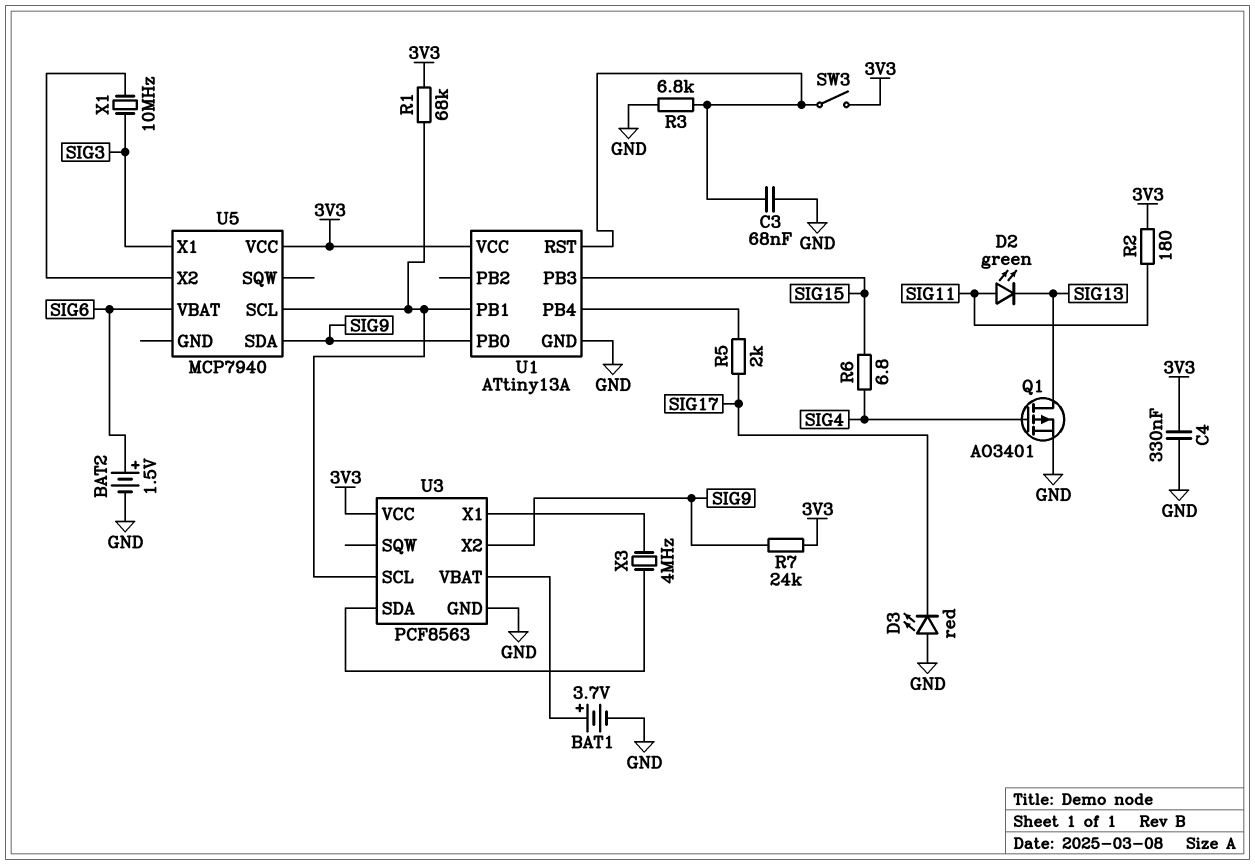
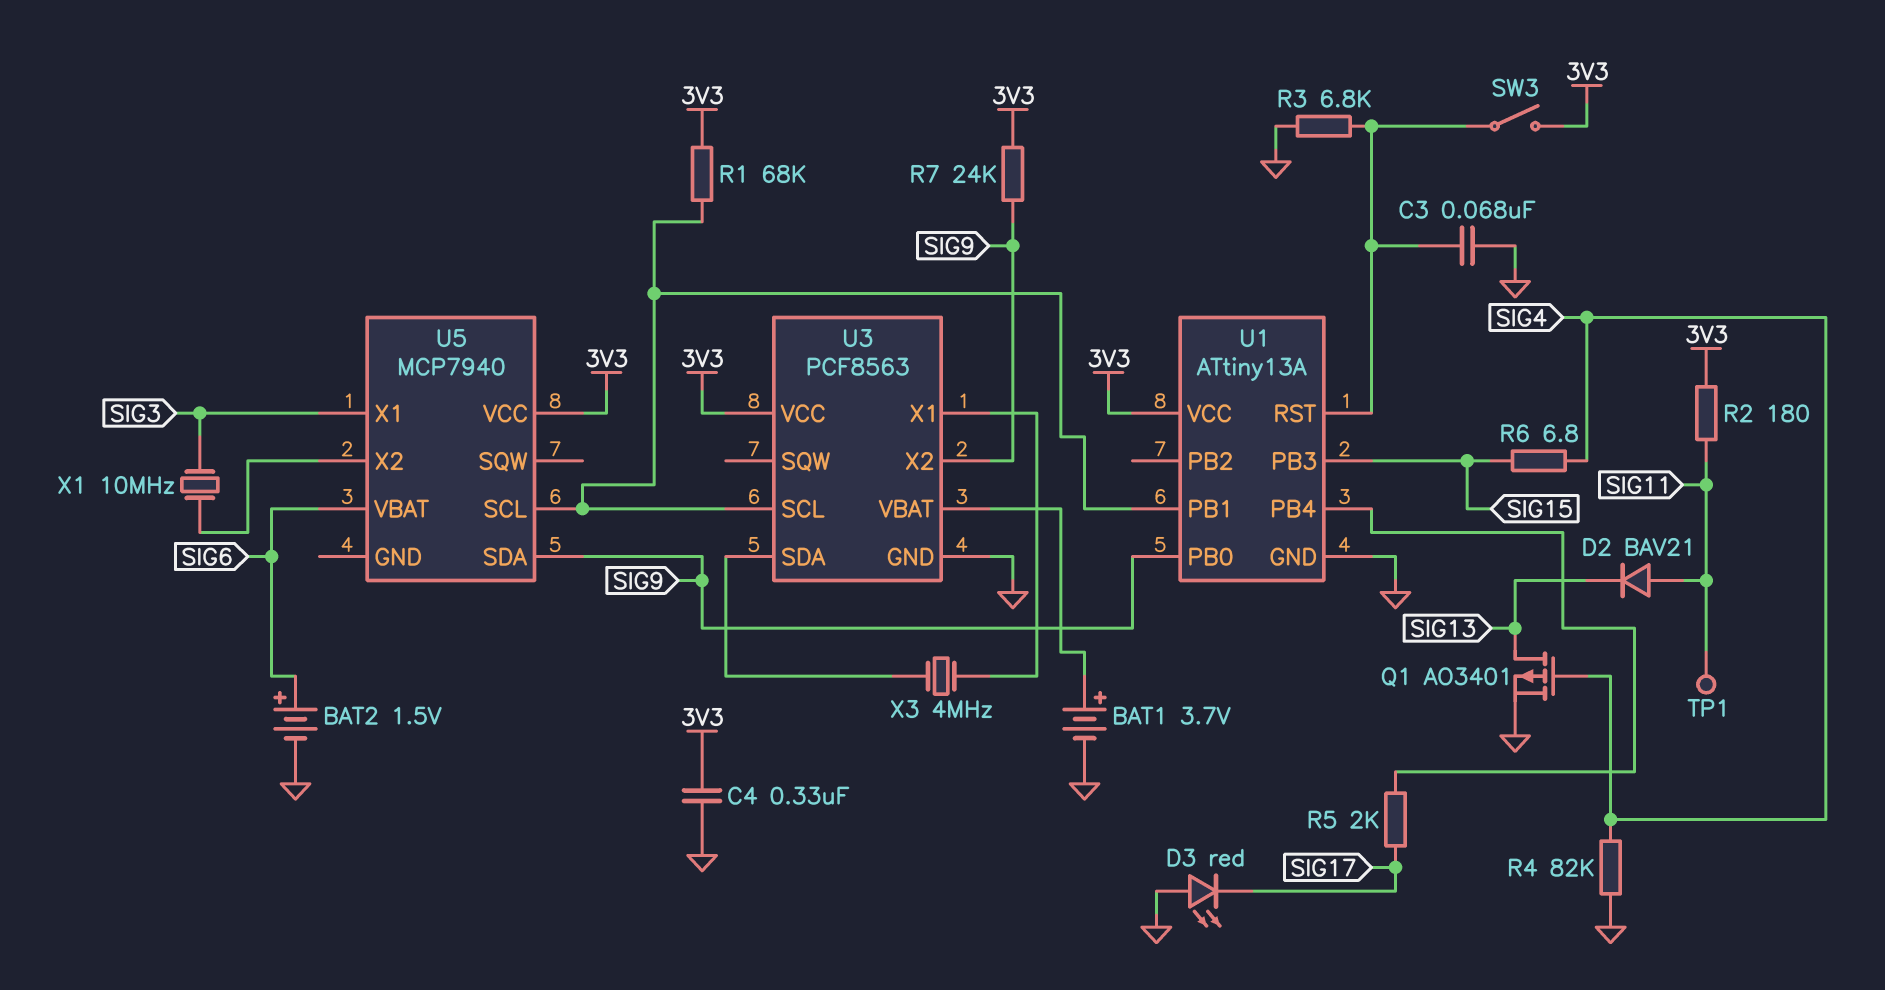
D2: LED green (A SIG11, K SIG13) -> diode BAV21 (A SIG11, K SIG13)
R4: none -> 82k (GND, SIG4)
TP1: none -> test point (SIG11)

